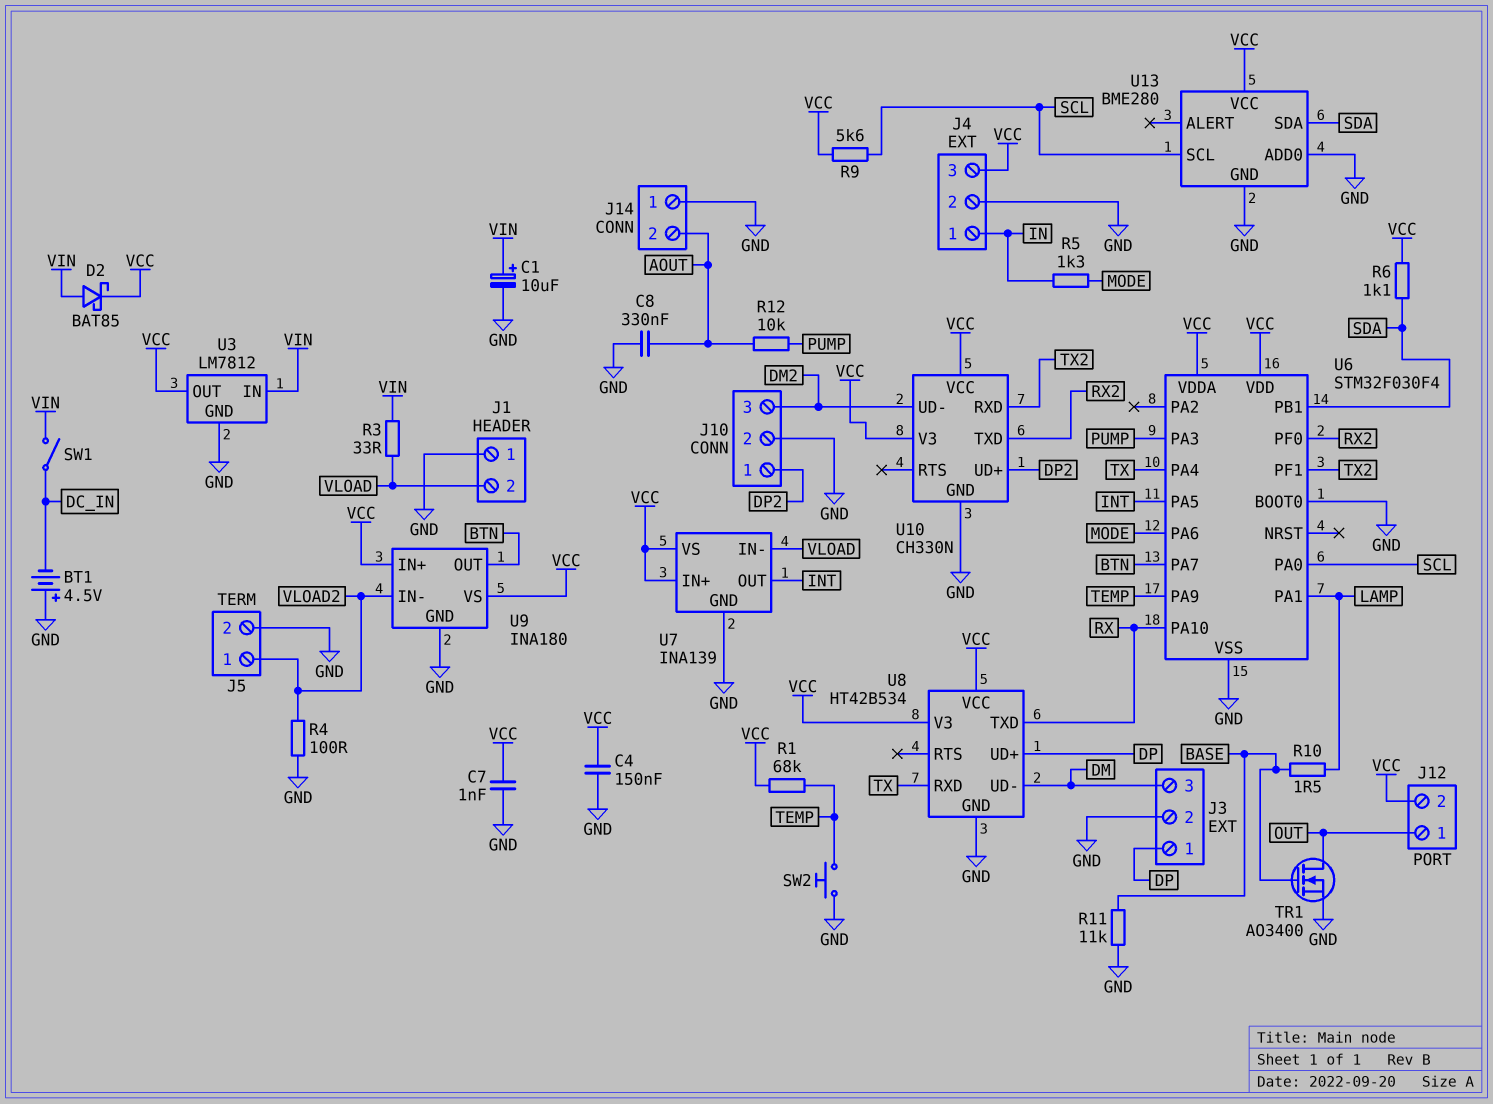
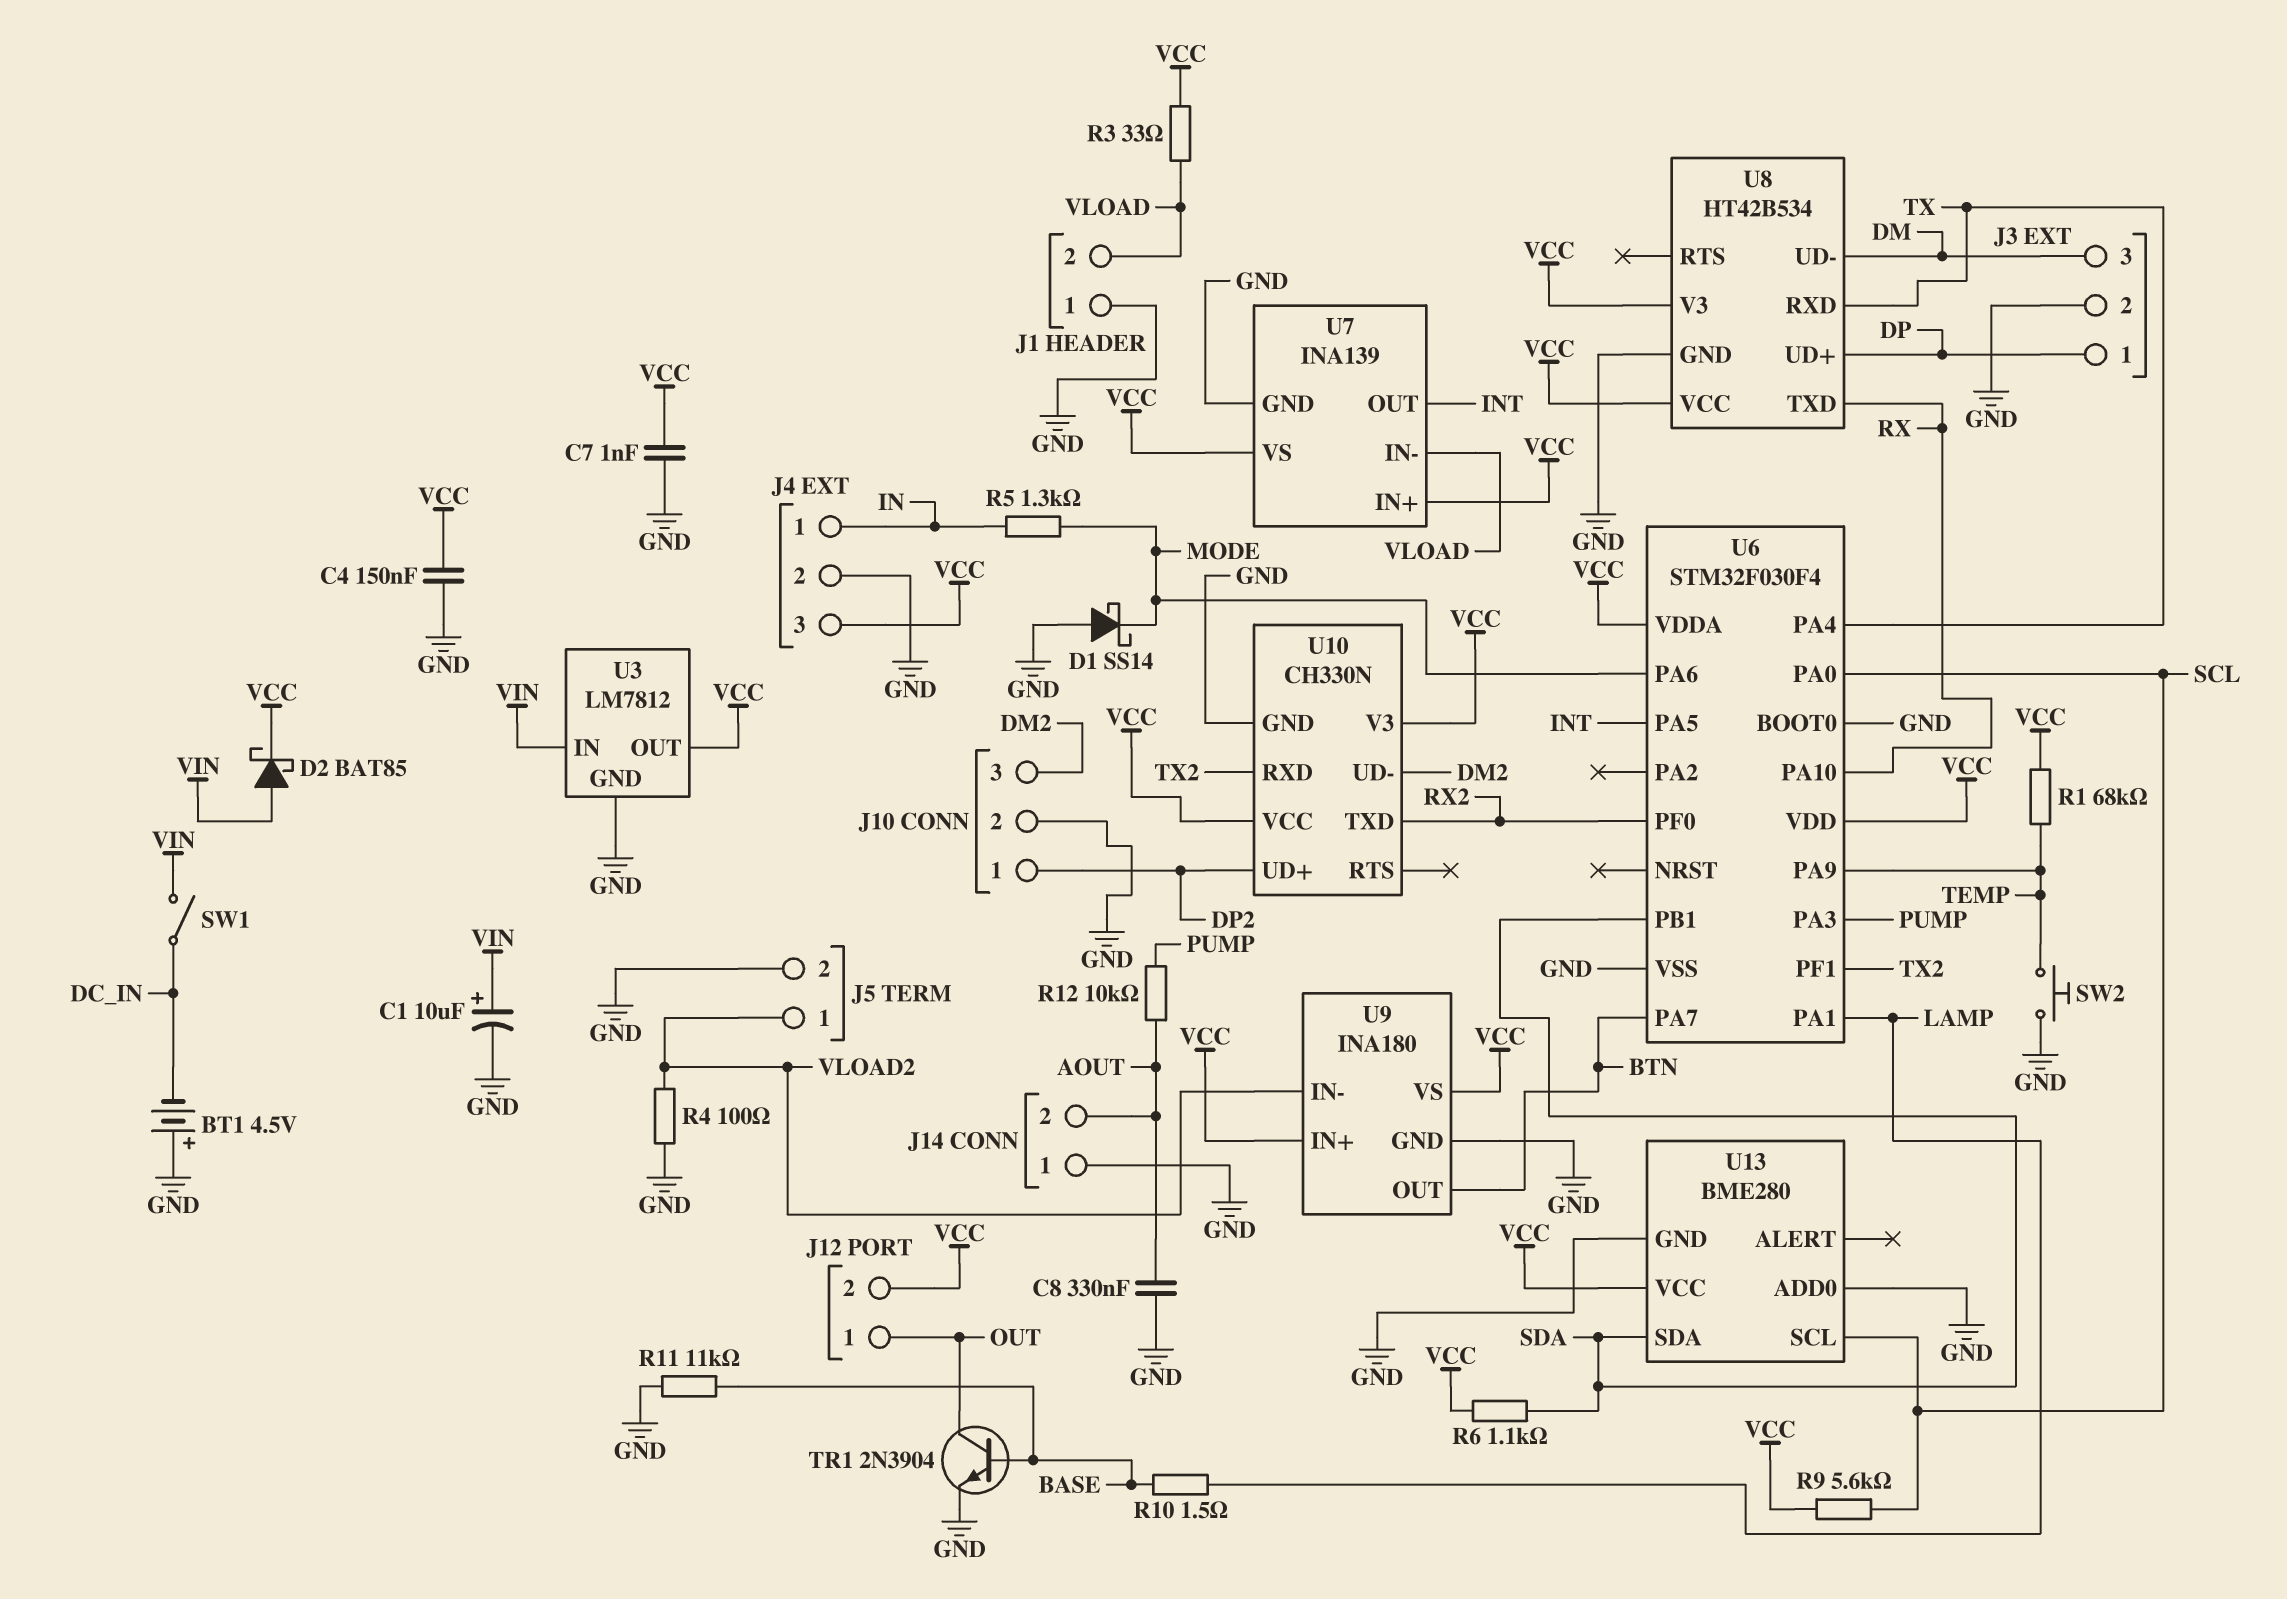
D1: none -> schottky SS14 (A GND, K MODE)
R3: 33 (VIN, VLOAD) -> 33 (VCC, VLOAD)
TR1: NMOS AO3400 (G BASE, D OUT, S GND) -> NPN 2N3904 (B BASE, C OUT, E GND)

